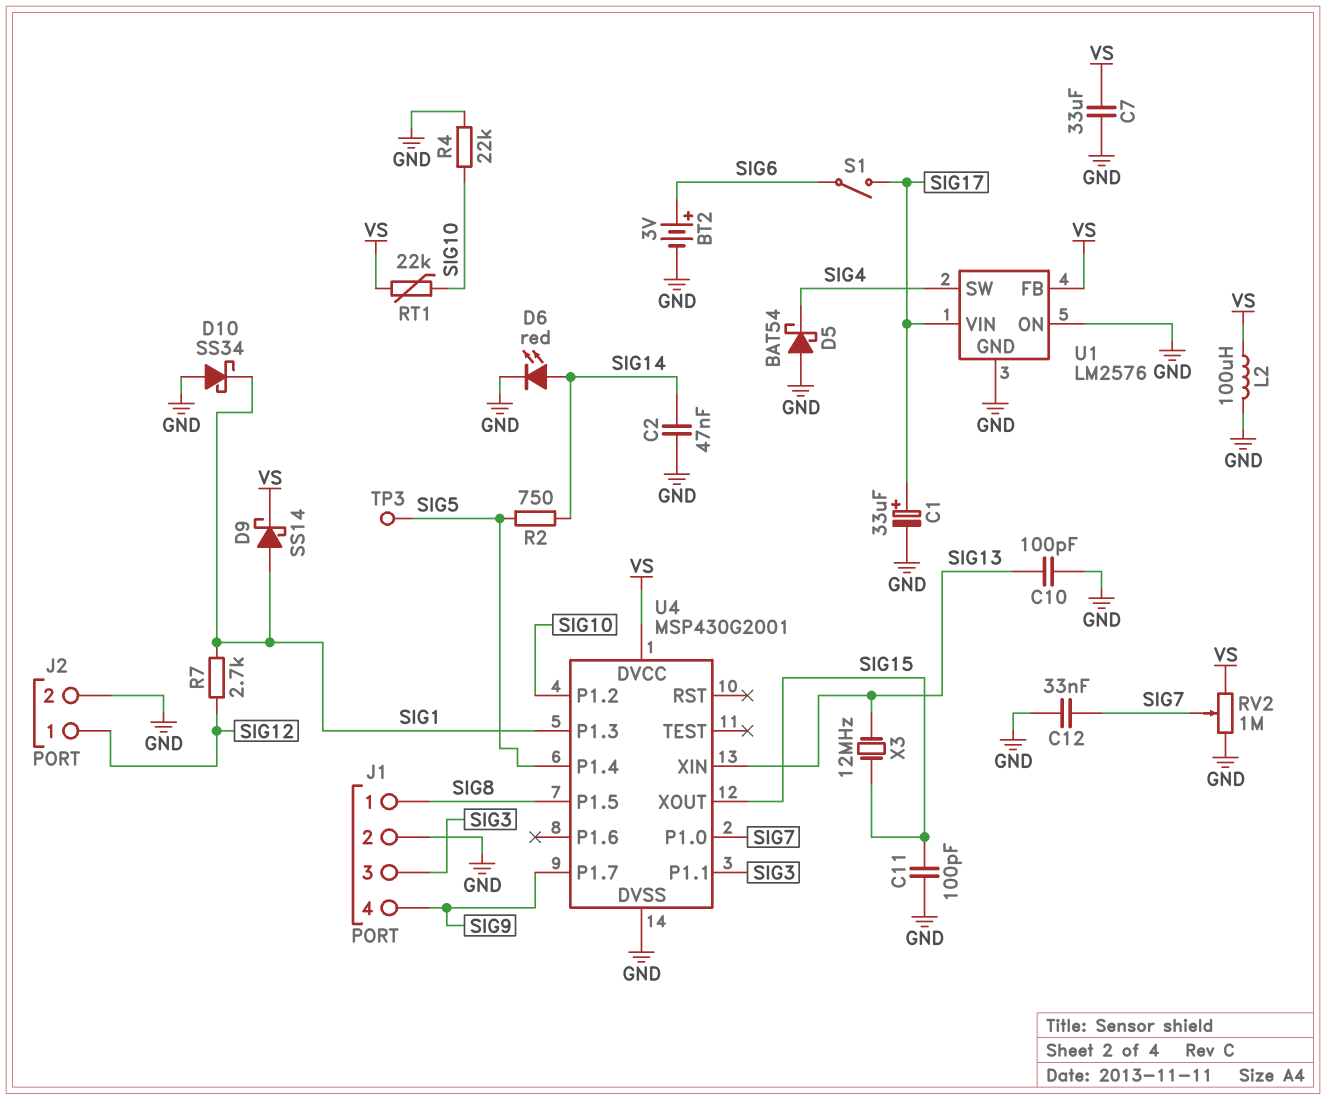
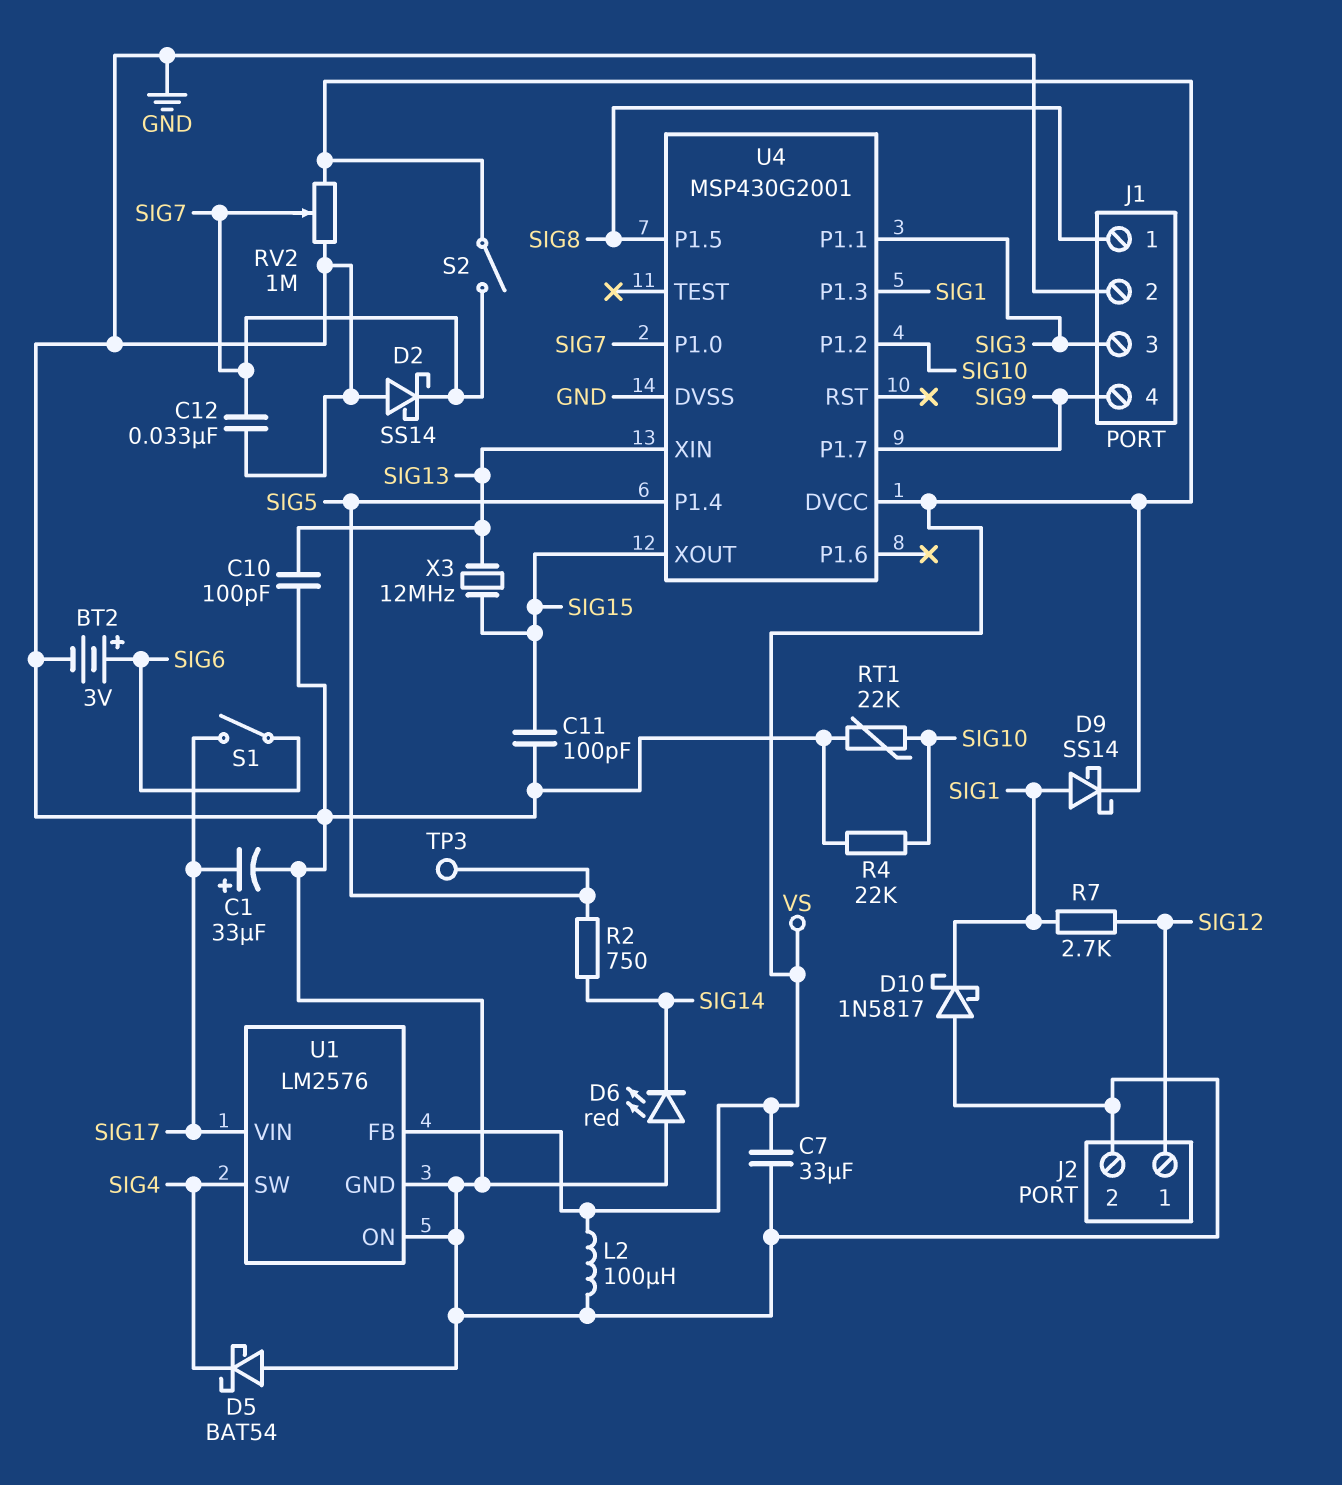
C2: 47nF (GND, SIG14) -> none
D2: none -> schottky SS14 (A GND, K SIG7)
D6: LED red (A SIG14, K GND) -> LED red (A GND, K SIG14)
D10: schottky SS34 (A GND, K SIG1) -> schottky 1N5817 (A GND, K SIG1)
RT1: 22k (SIG10, VS) -> 22k (GND, SIG10)
S2: none -> switch (SIG7, VS)

